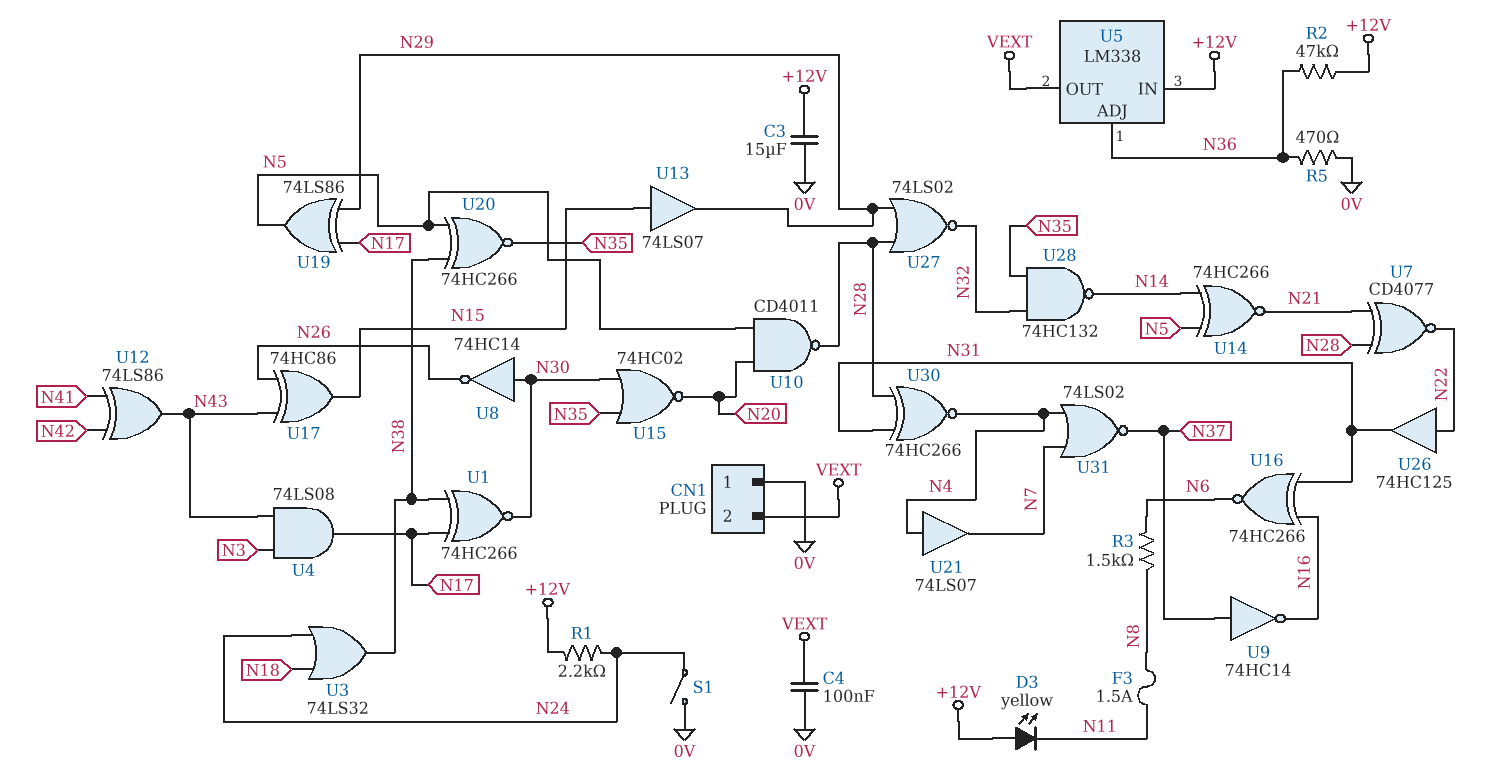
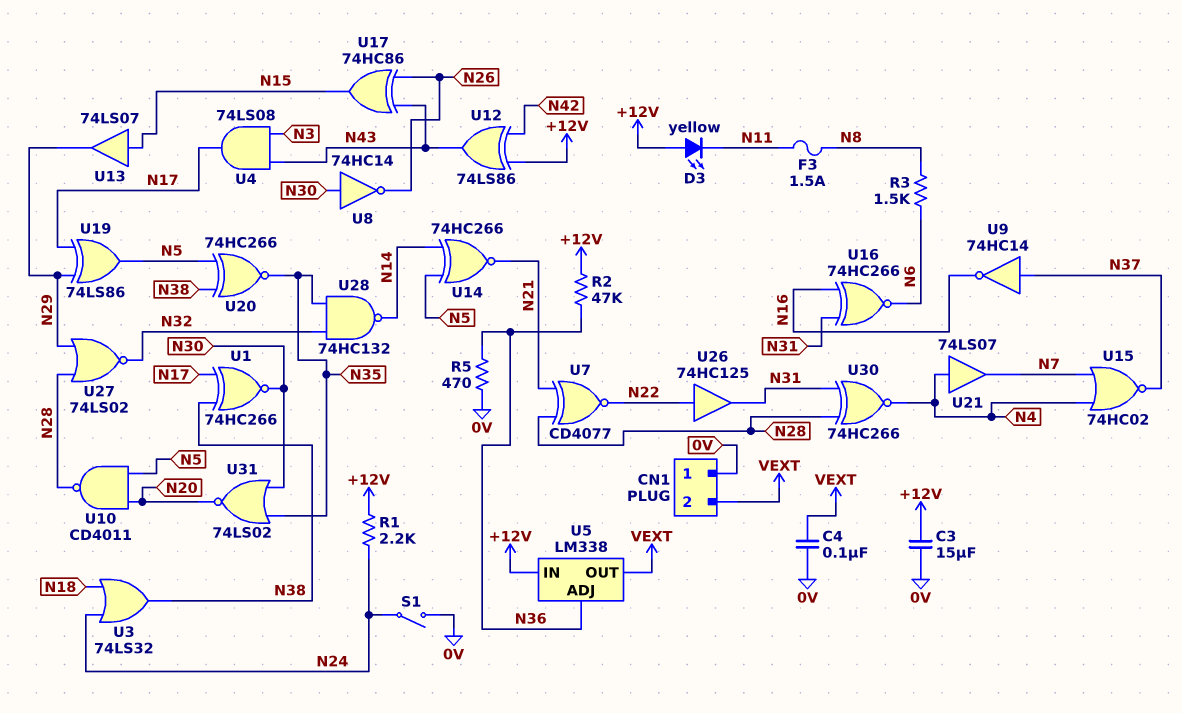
U12: XOR 74LS86 (in N41, in N42, out N43) -> XOR 74LS86 (in +12V, in N42, out N43)
U15: NOR 74HC02 (in N30, in N35, out N20) -> NOR 74HC02 (in N4, in N7, out N37)
U31: NOR 74LS02 (in N4, in N7, out N37) -> NOR 74LS02 (in N30, in N35, out N20)

